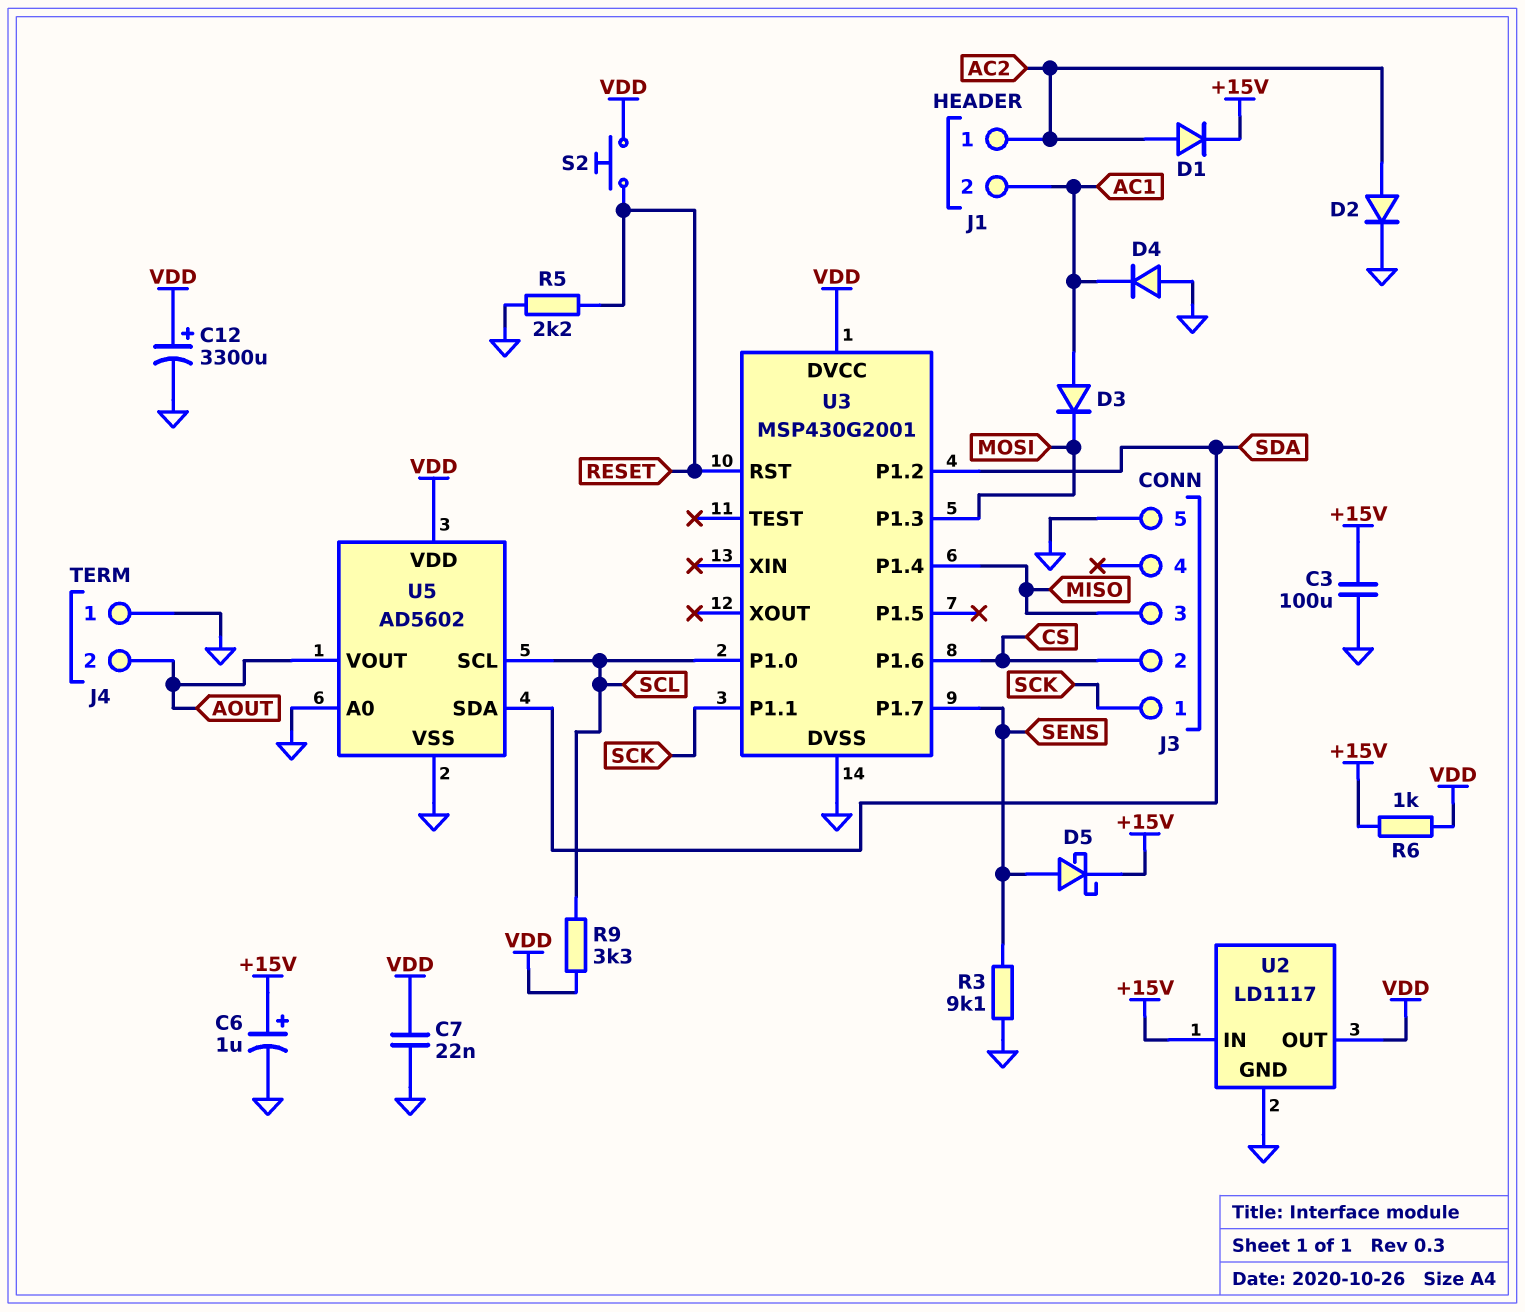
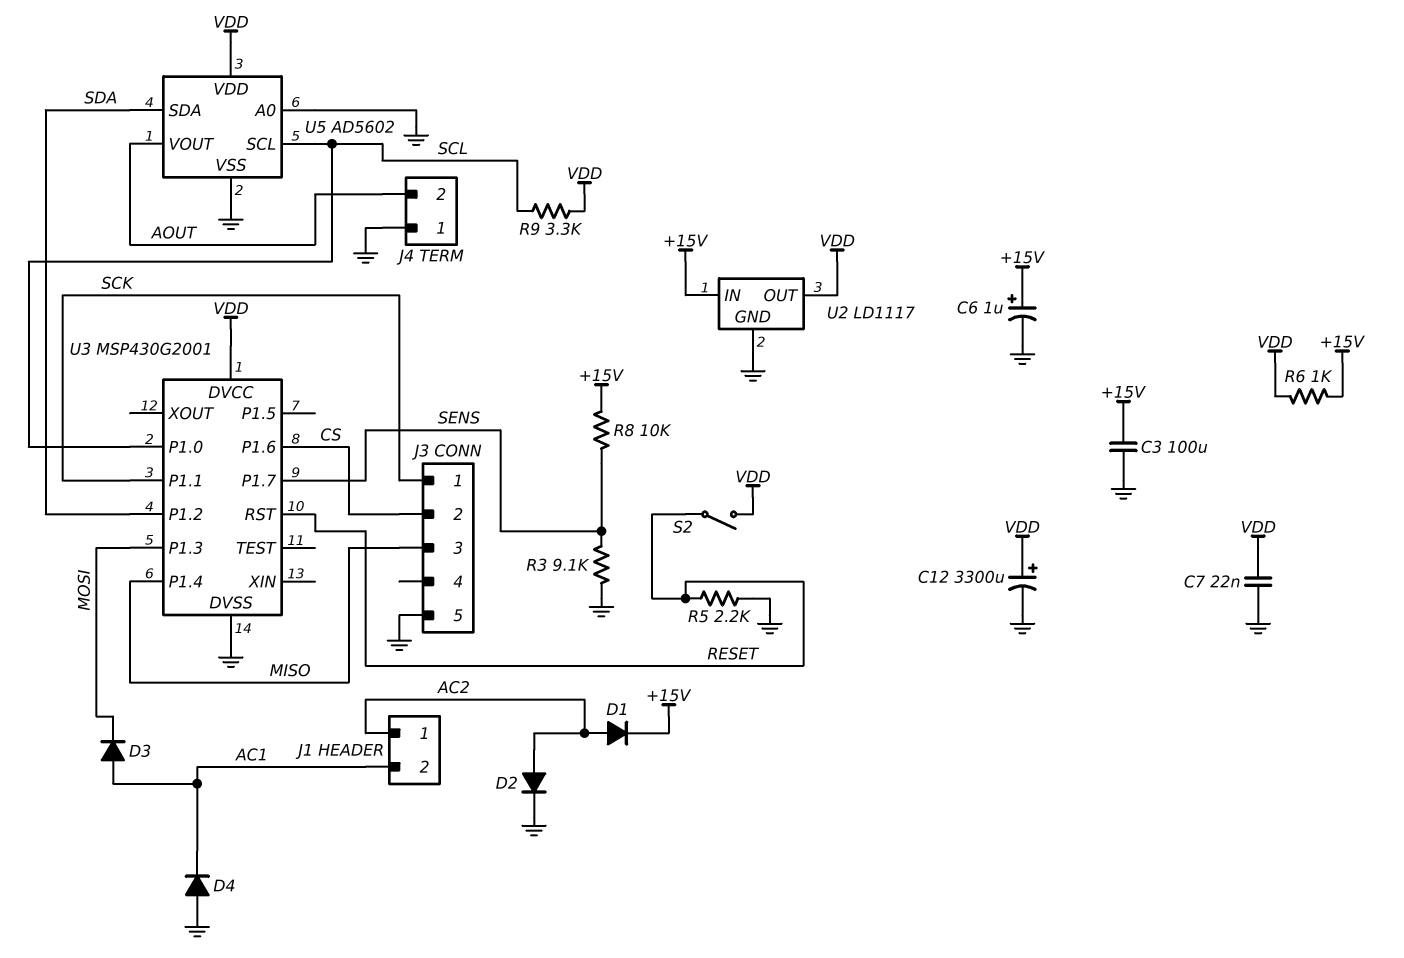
D5: schottky (A SENS, K +15V) -> none
R8: none -> 10k (+15V, SENS)
S2: button (RESET, VDD) -> switch (RESET, VDD)

